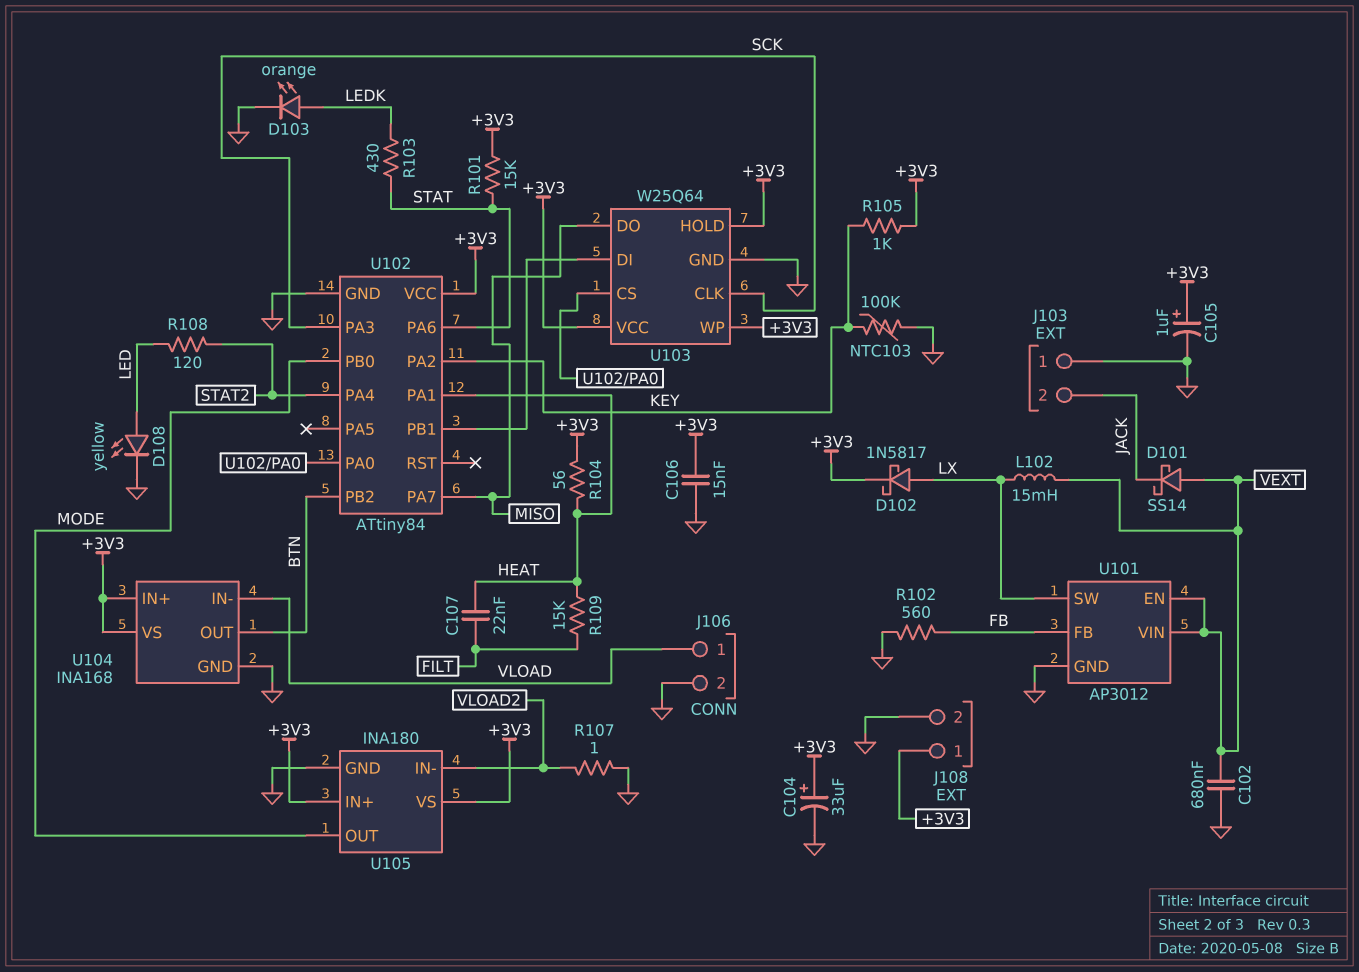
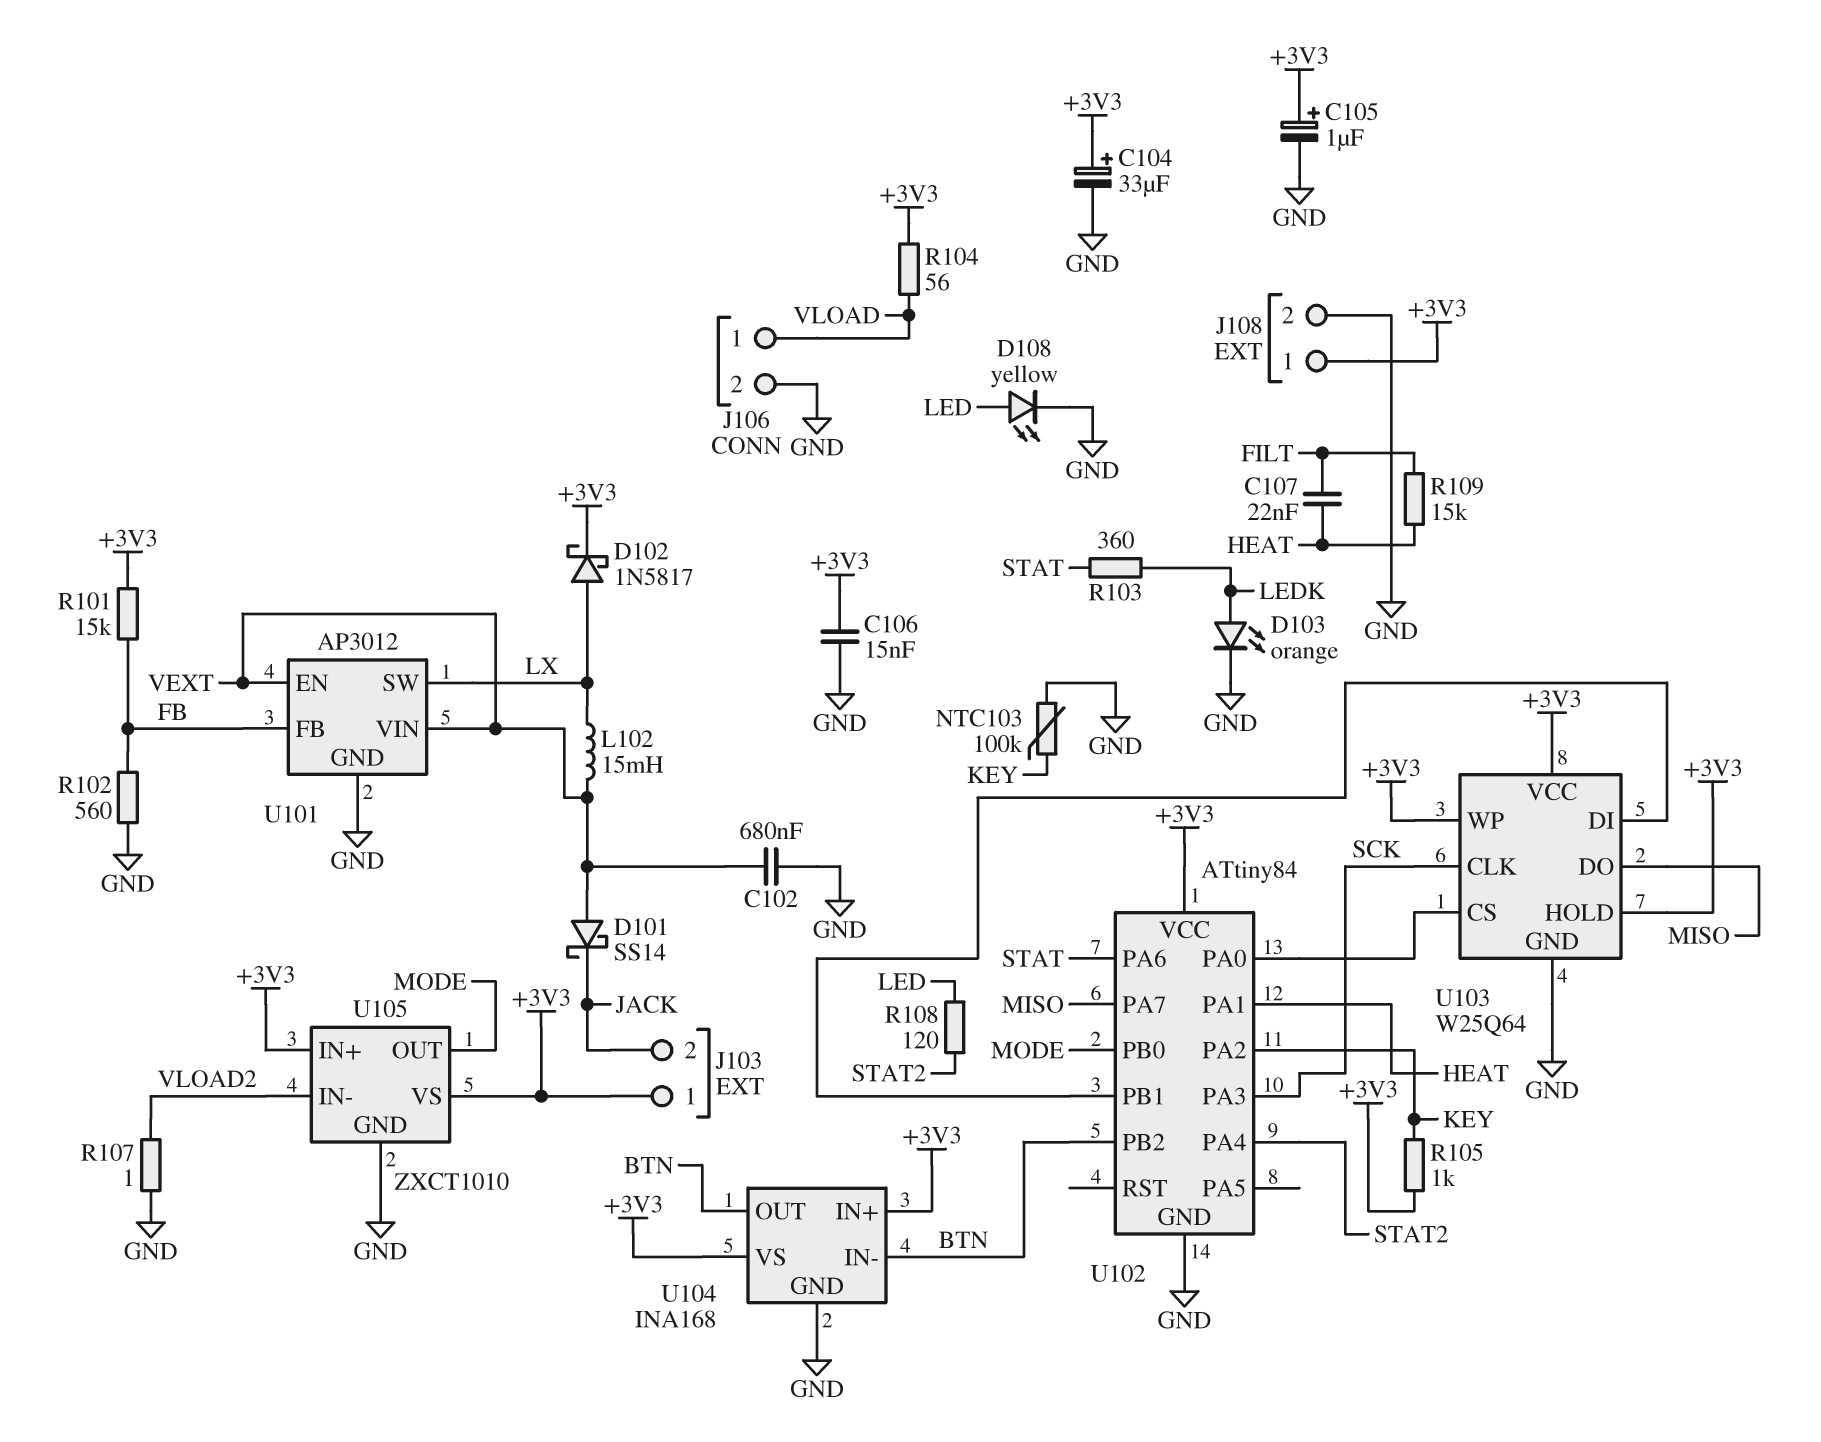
J103 pin 1: GND -> +3V3
R101: 15k (+3V3, STAT) -> 15k (+3V3, FB)
R103: 430 (LEDK, STAT) -> 360 (LEDK, STAT)
R104: 56 (+3V3, HEAT) -> 56 (+3V3, VLOAD)
U104 pin IN-: VLOAD -> BTN
U105: INA180 -> ZXCT1010

